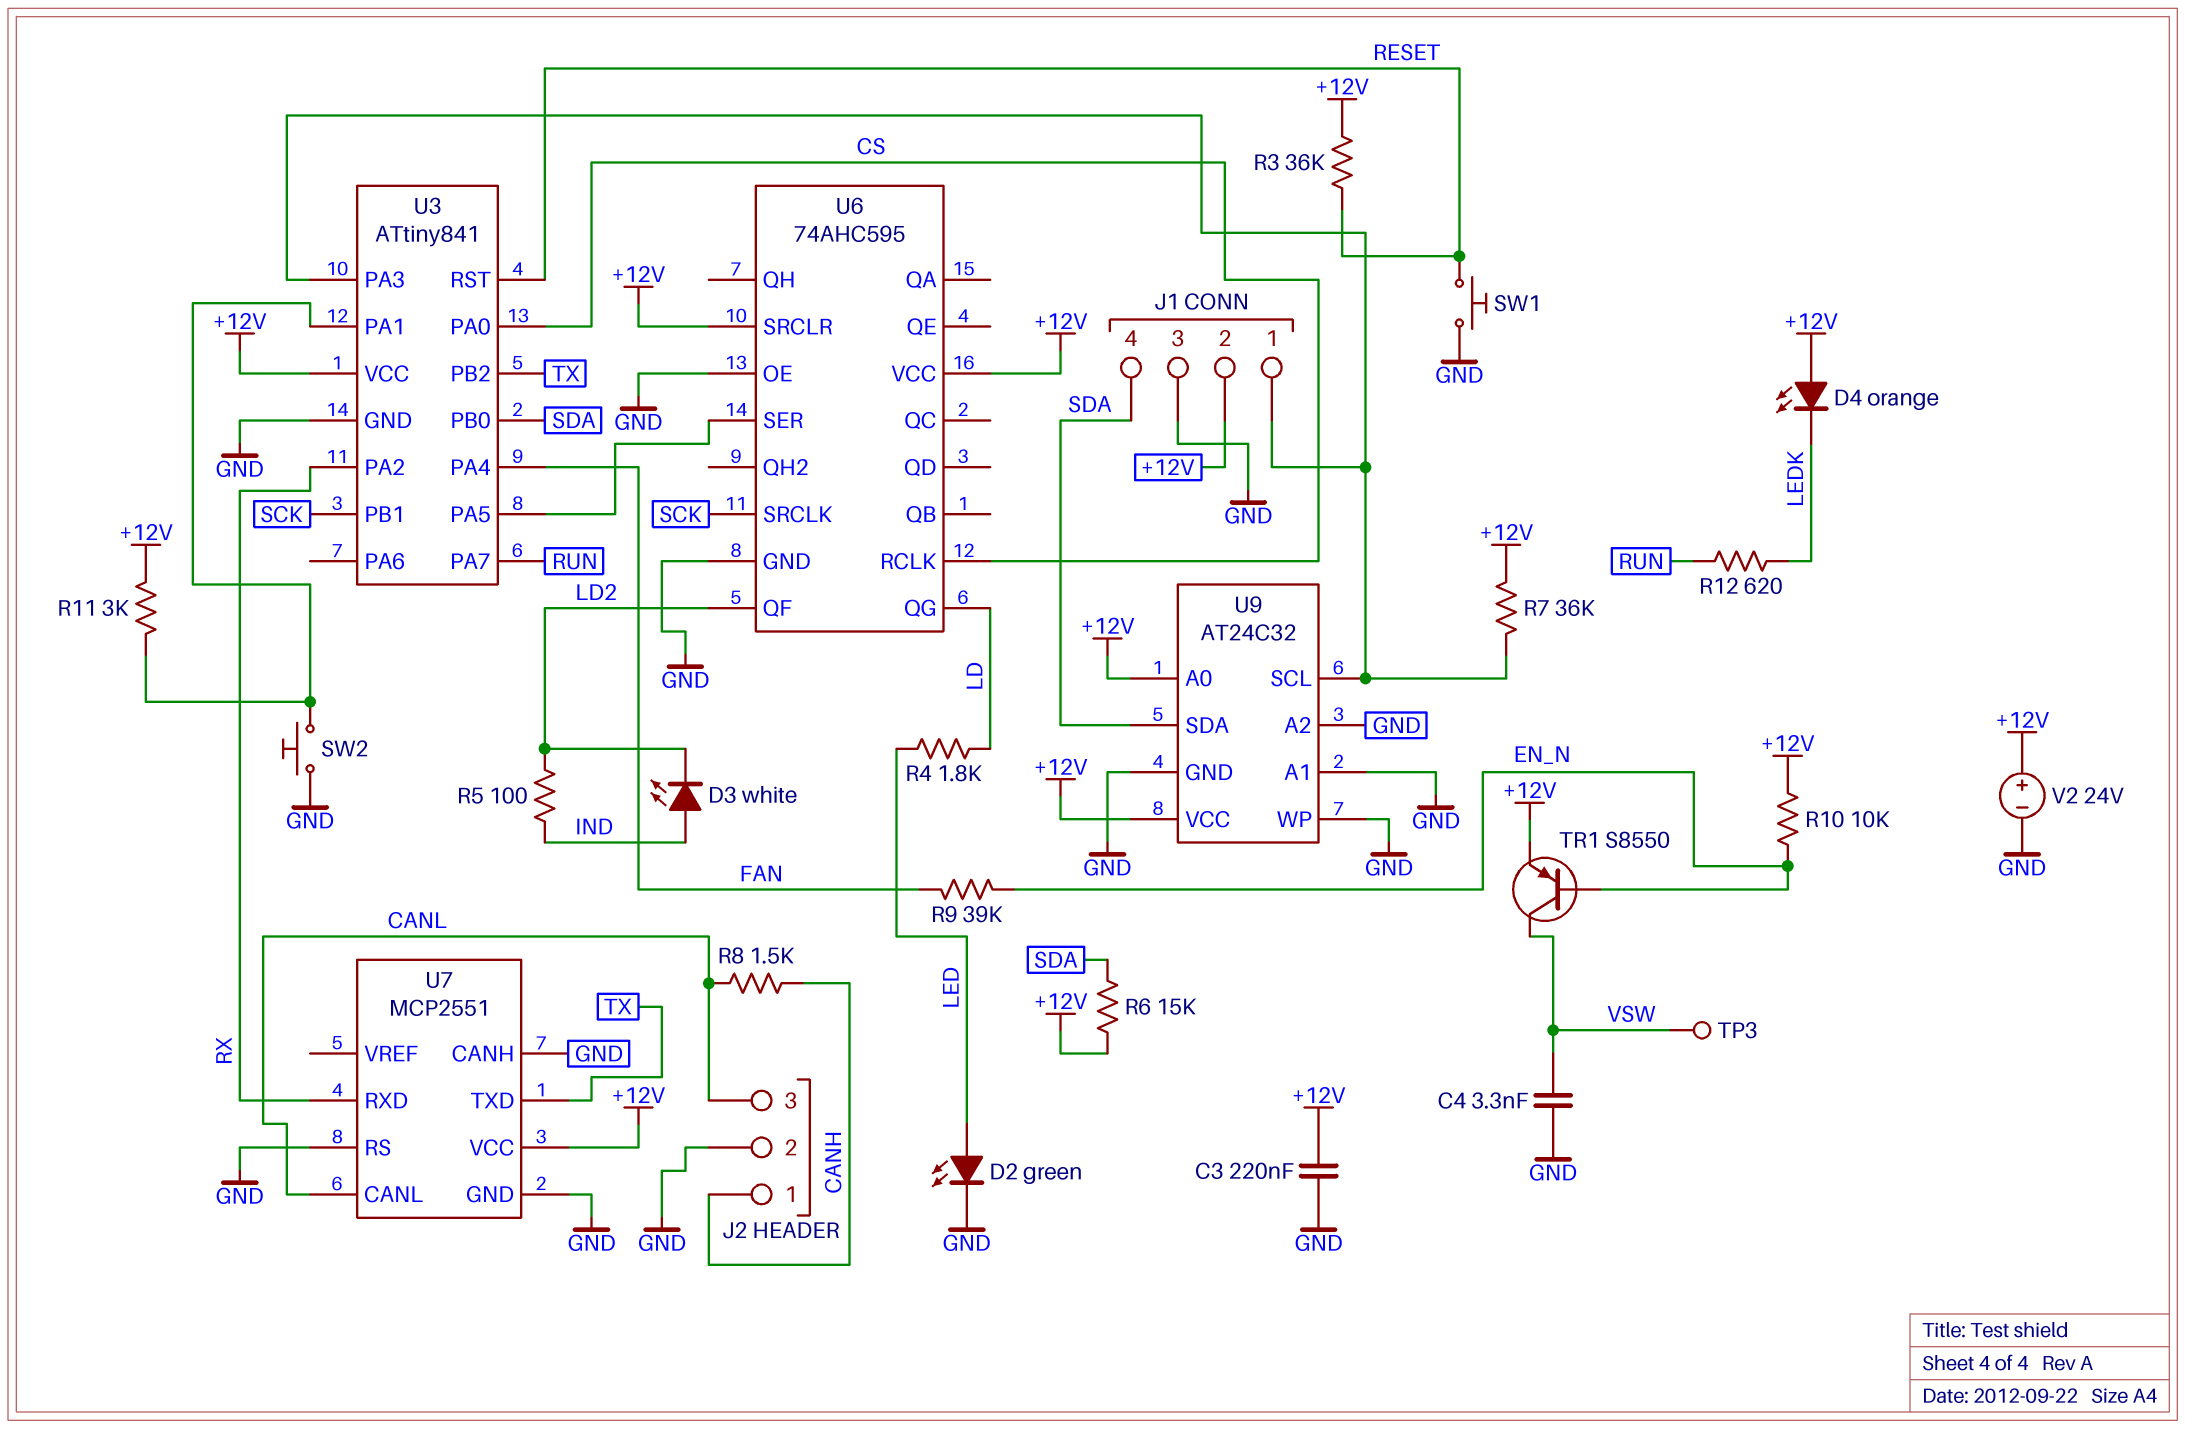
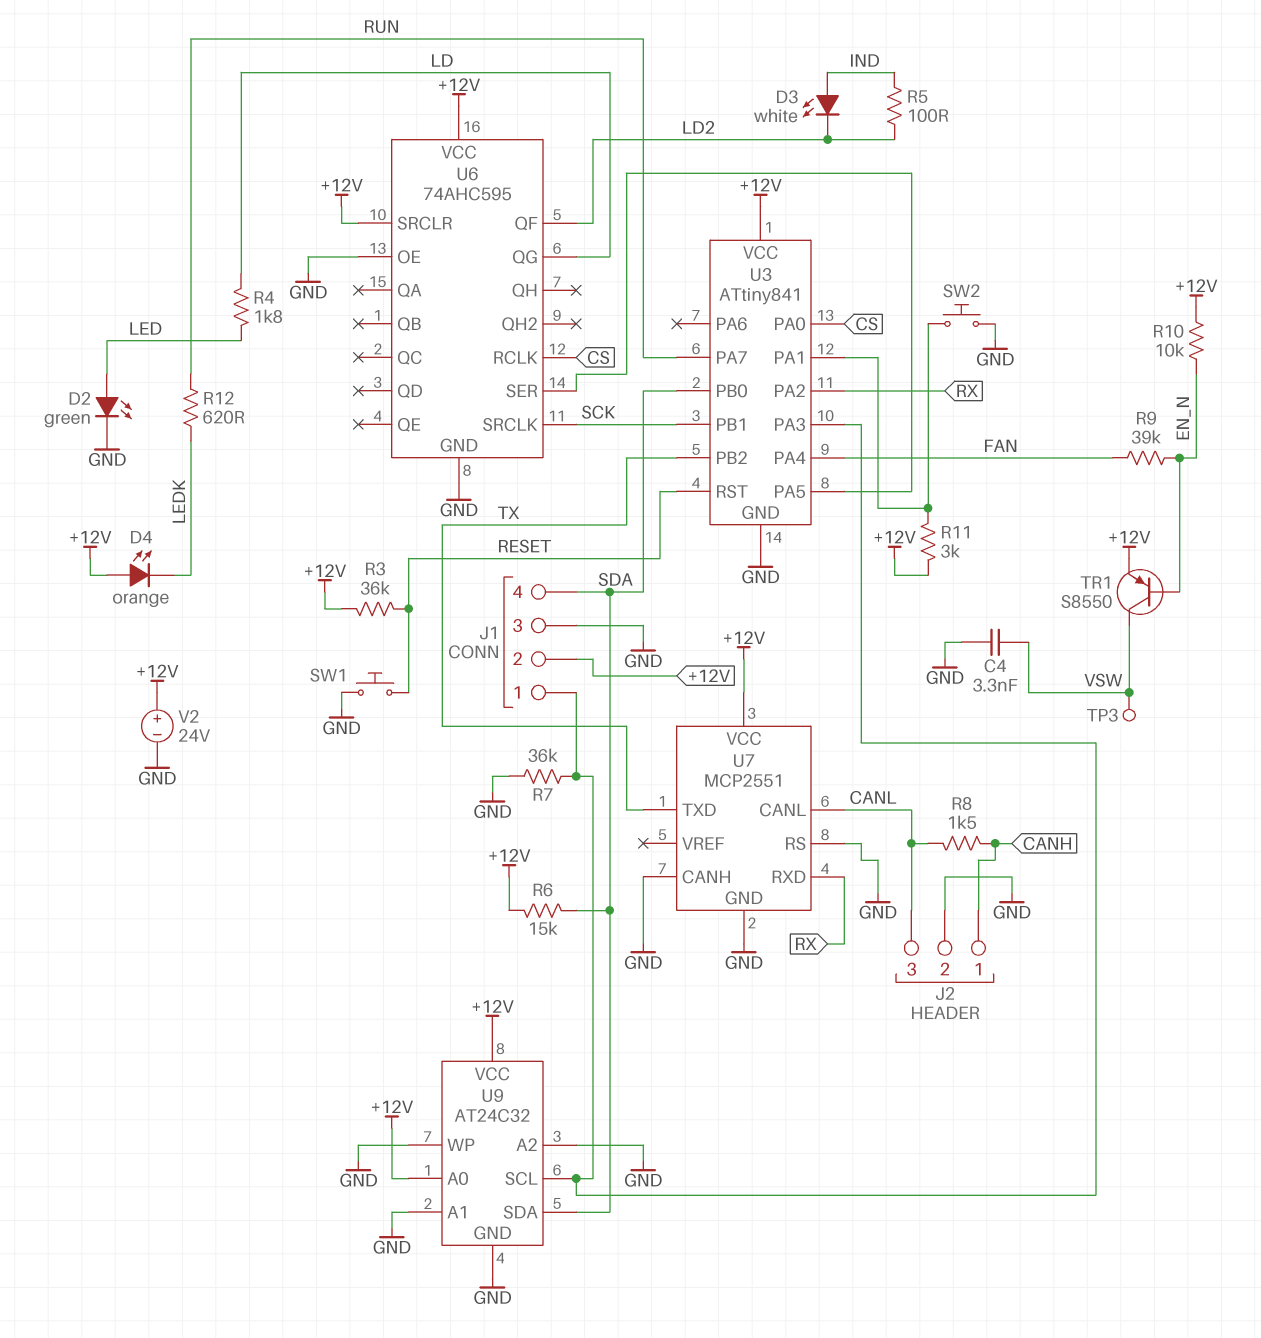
C3: 220nF (+12V, GND) -> none
R7: 36k (+12V, J1/1) -> 36k (GND, J1/1)

